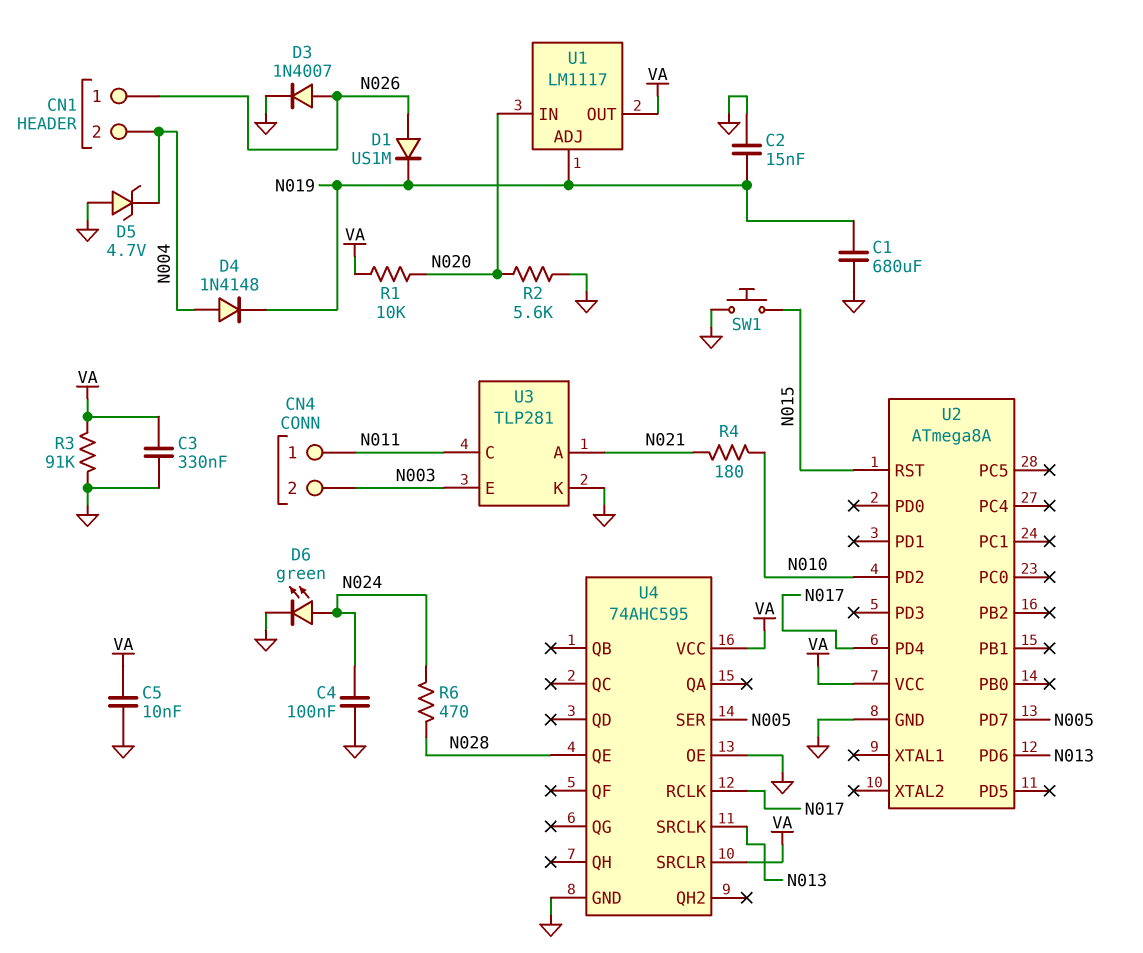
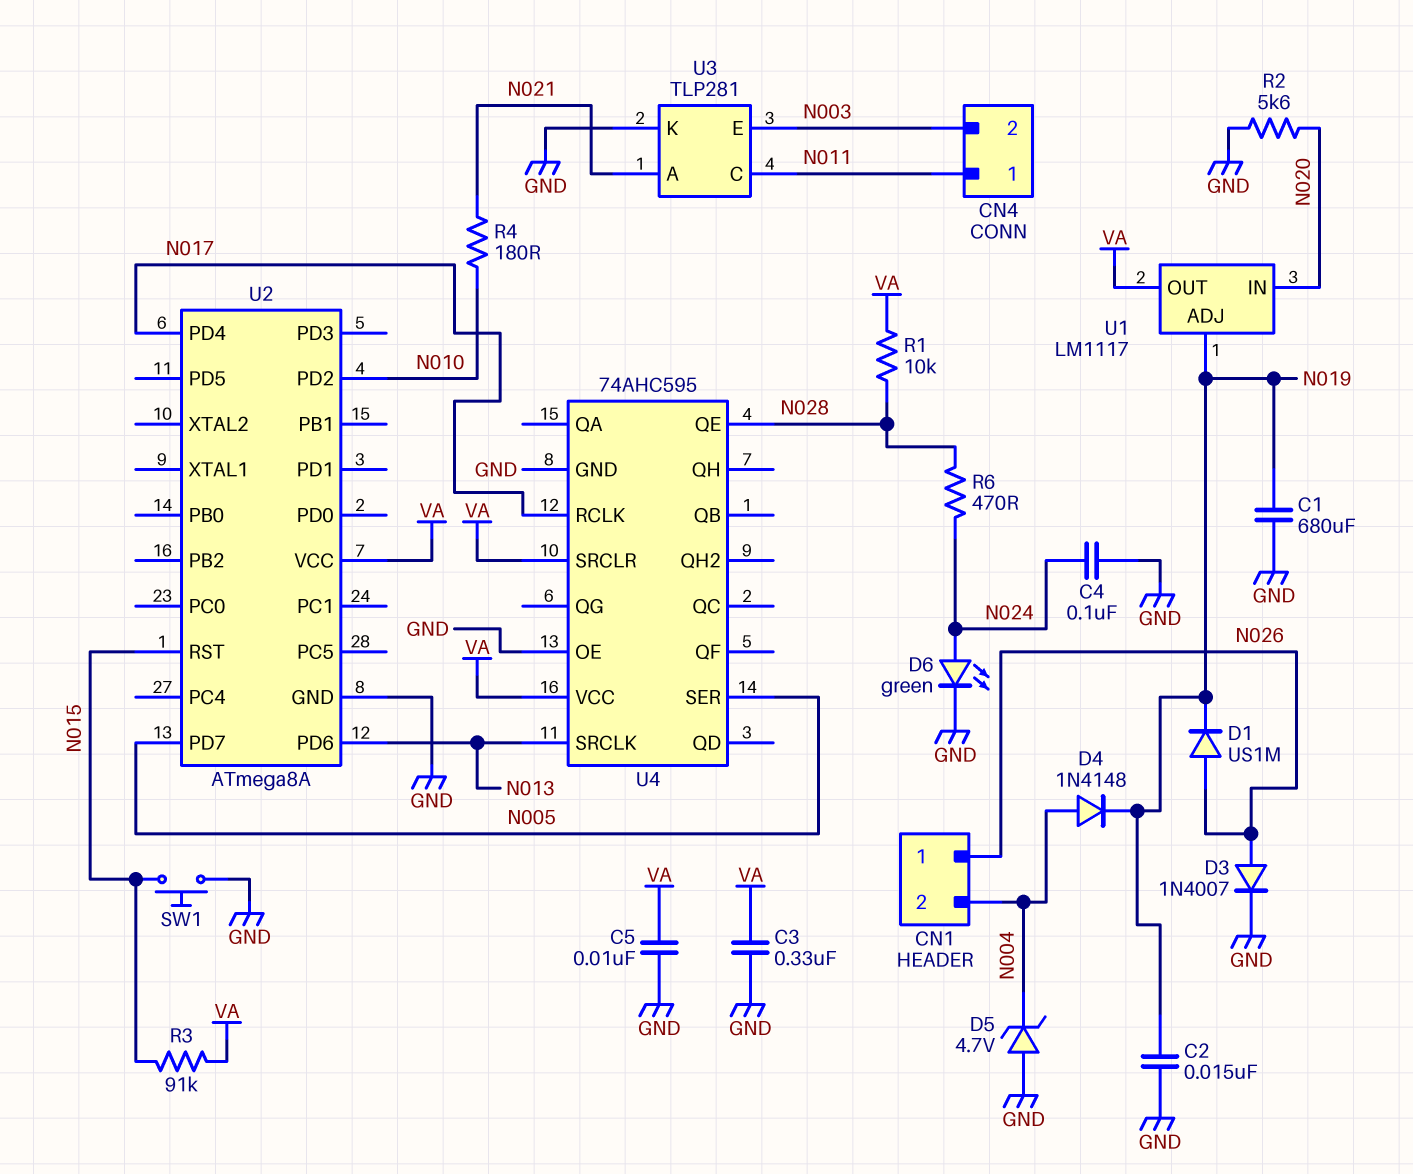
R1: 10k (N020, VA) -> 10k (N028, VA)
R3: 91k (GND, VA) -> 91k (N015, VA)

